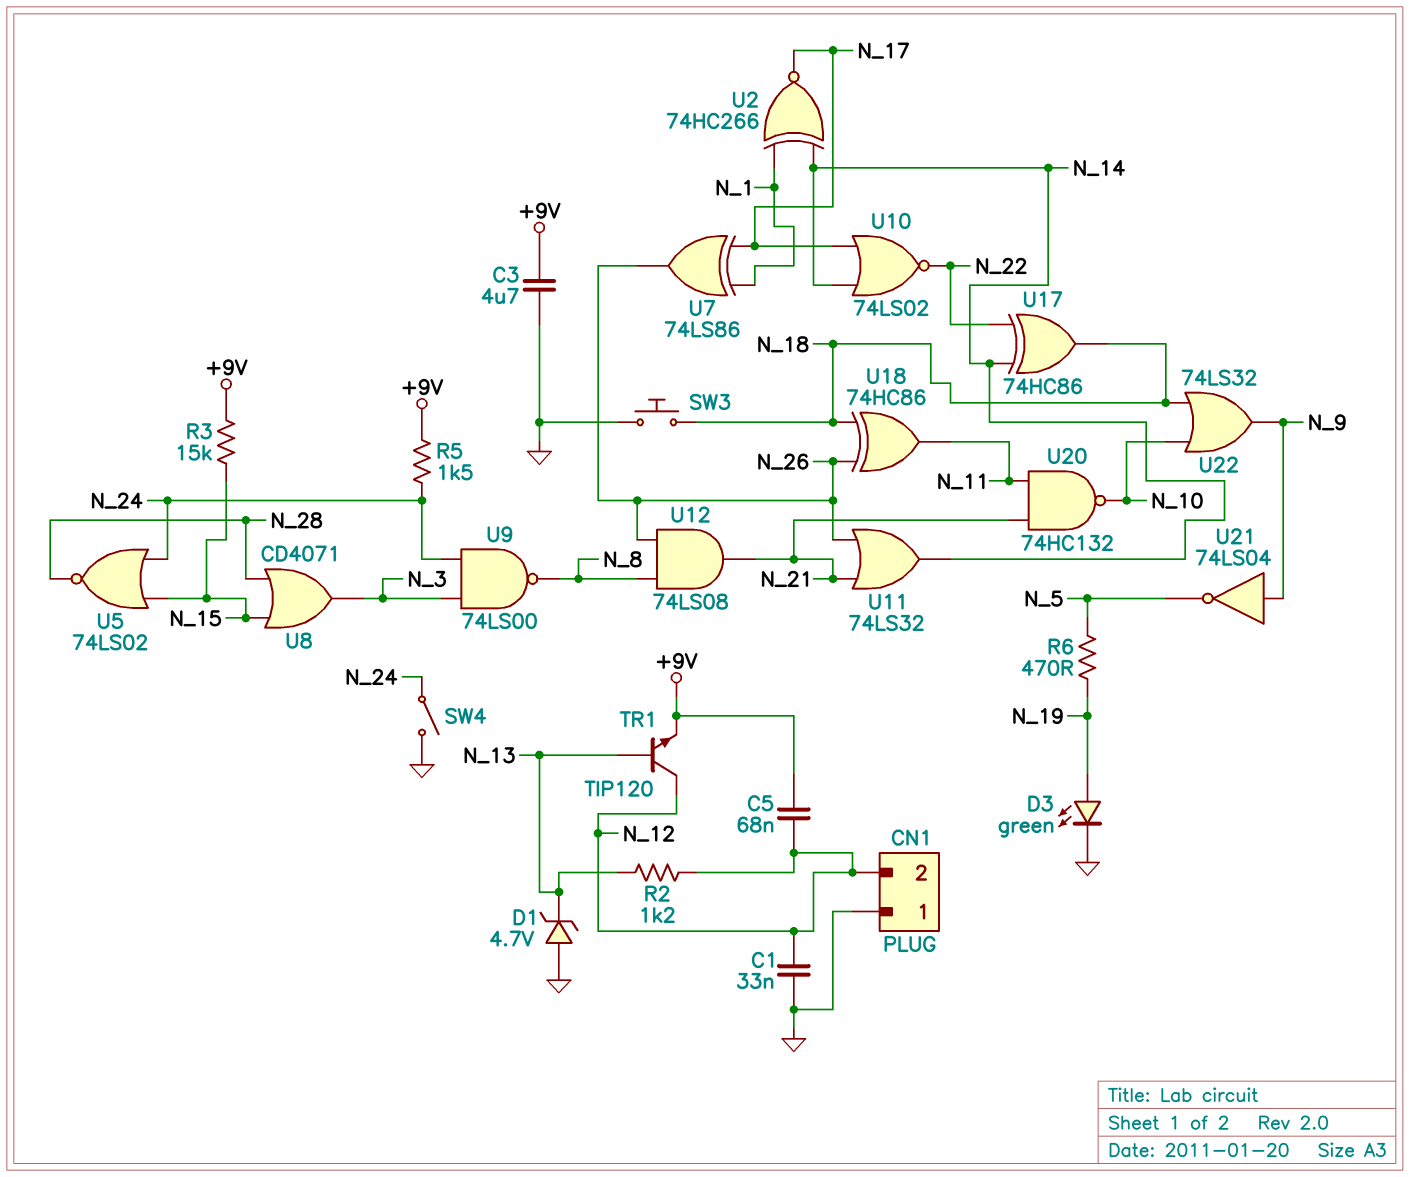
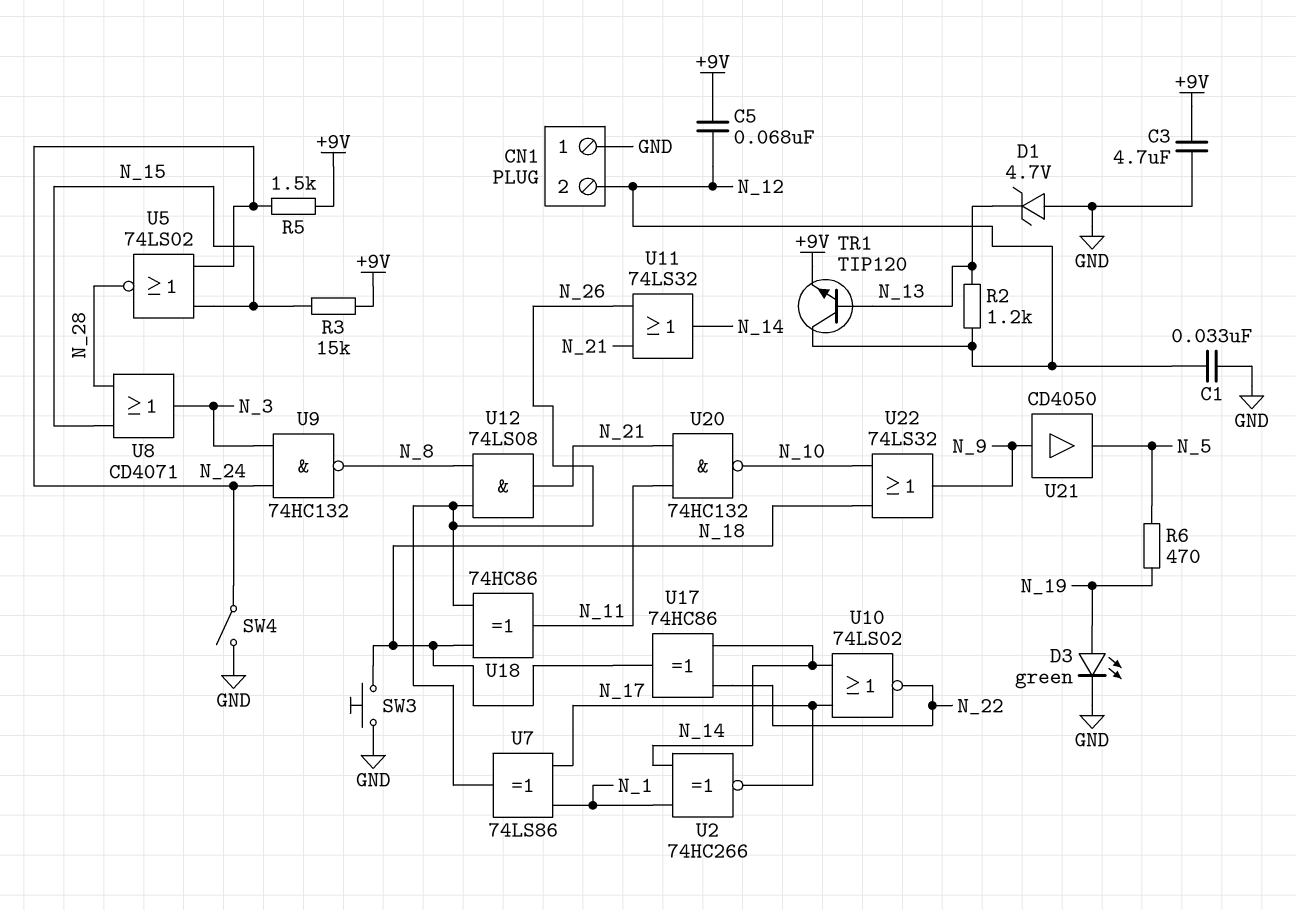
U9: NAND 74LS00 (in N_3, in N_24, out N_8) -> NAND 74HC132 (in N_3, in N_24, out N_8)
U21: NOT 74LS04 (in N_9, out N_5) -> buffer CD4050 (in N_9, out N_5)

